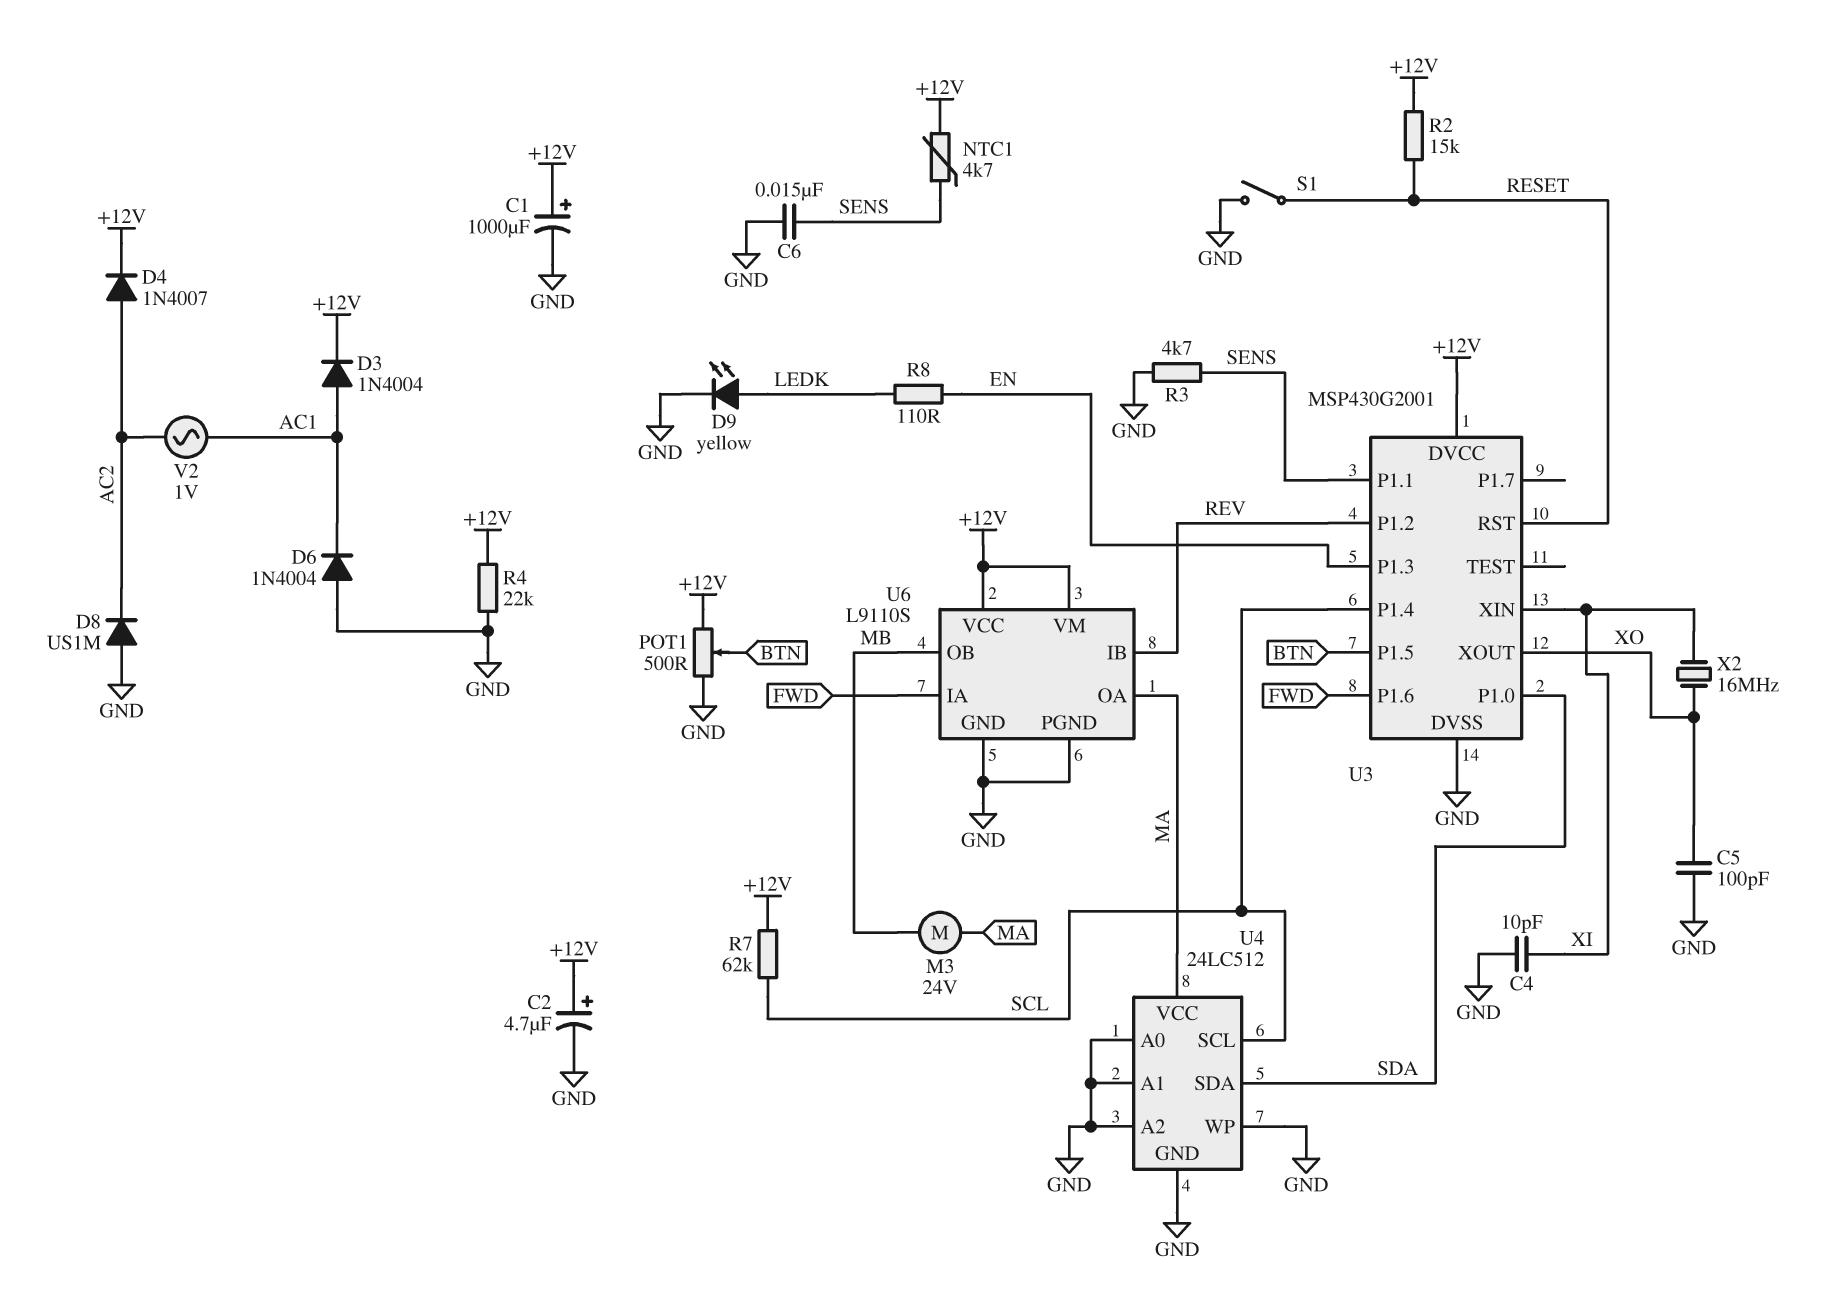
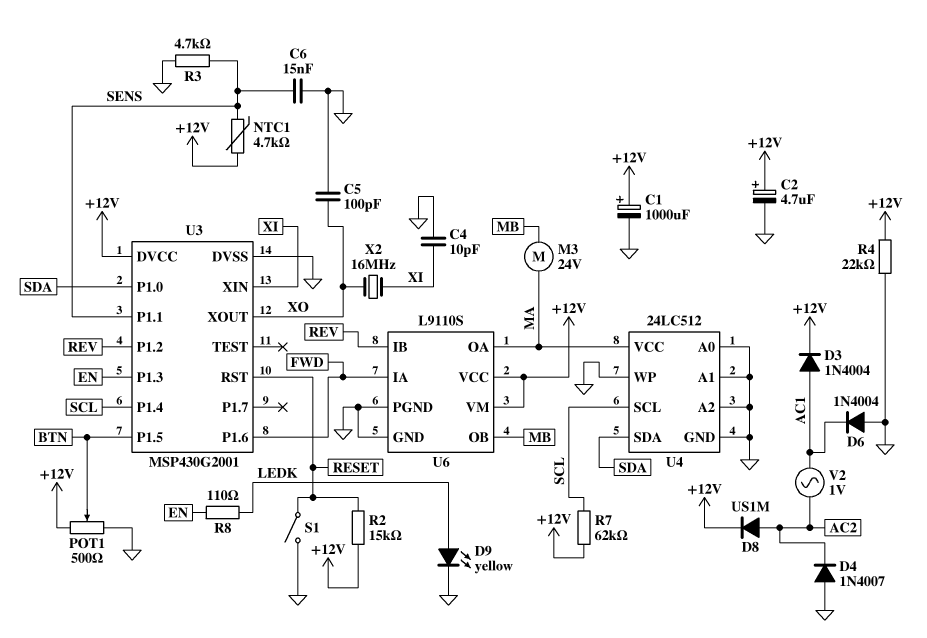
D4: diode 1N4007 (A AC2, K +12V) -> diode 1N4007 (A GND, K AC2)
D8: diode US1M (A GND, K AC2) -> diode US1M (A AC2, K +12V)

